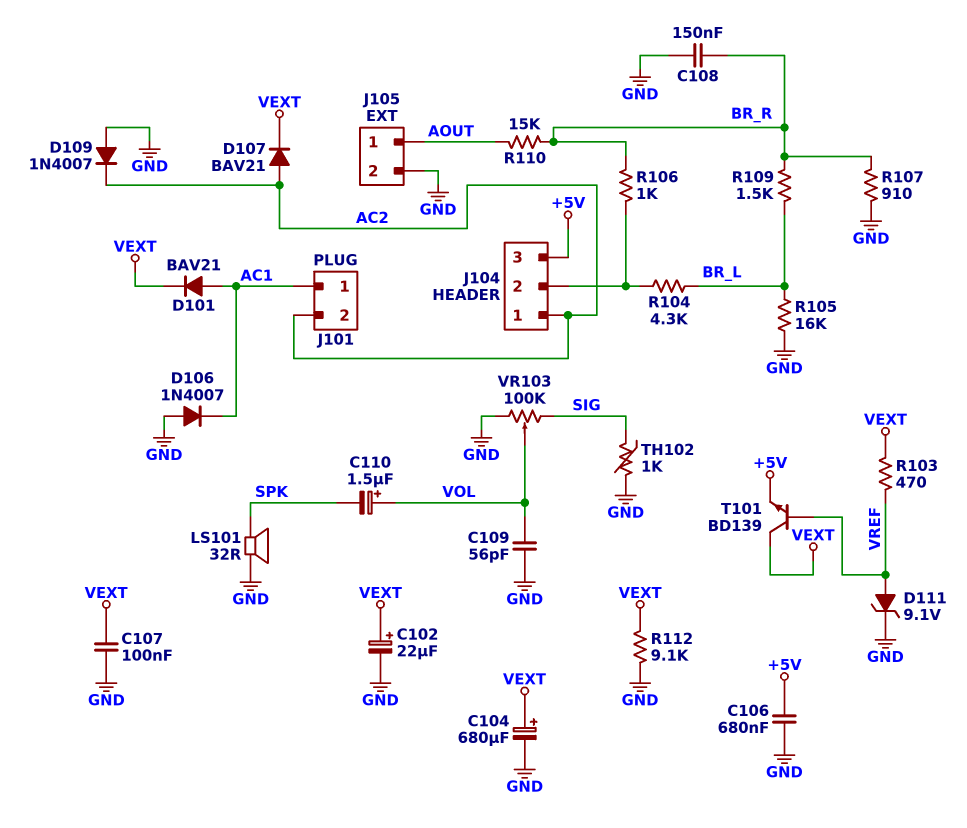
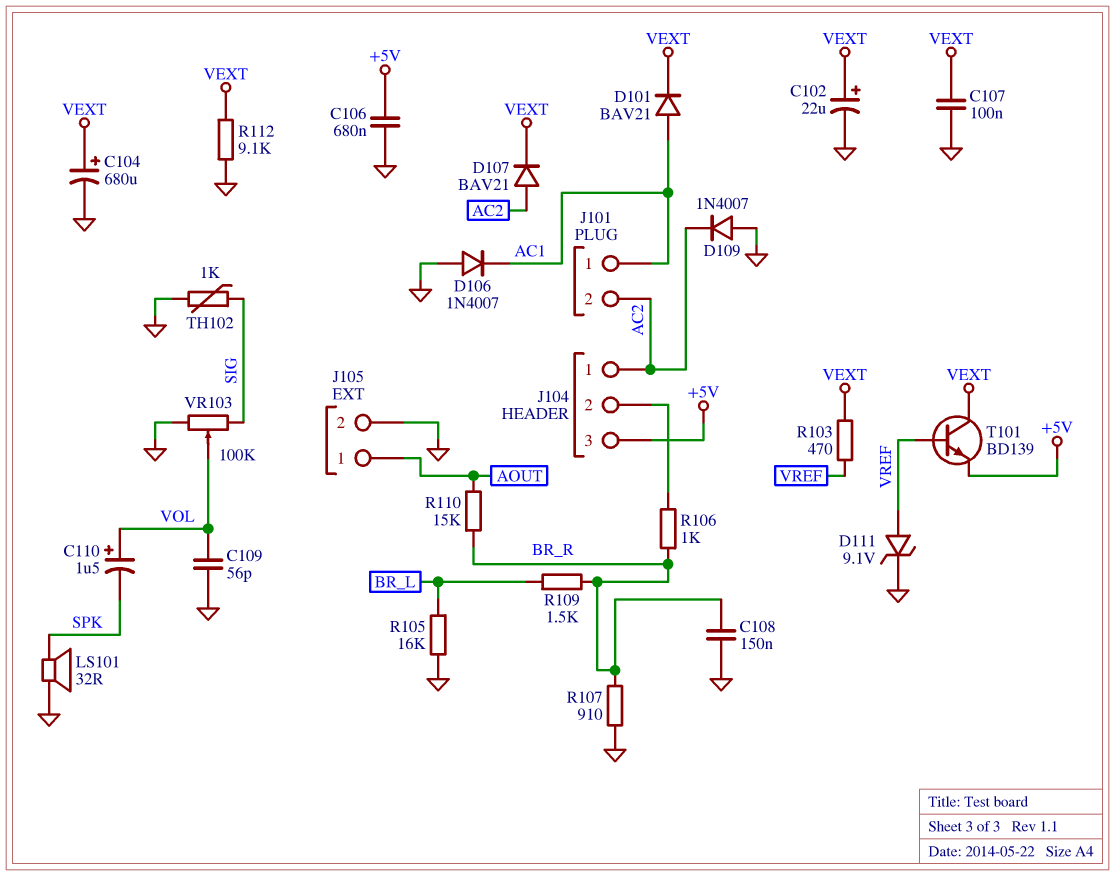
R104: 4.3k (BR_L, J104/2) -> none

